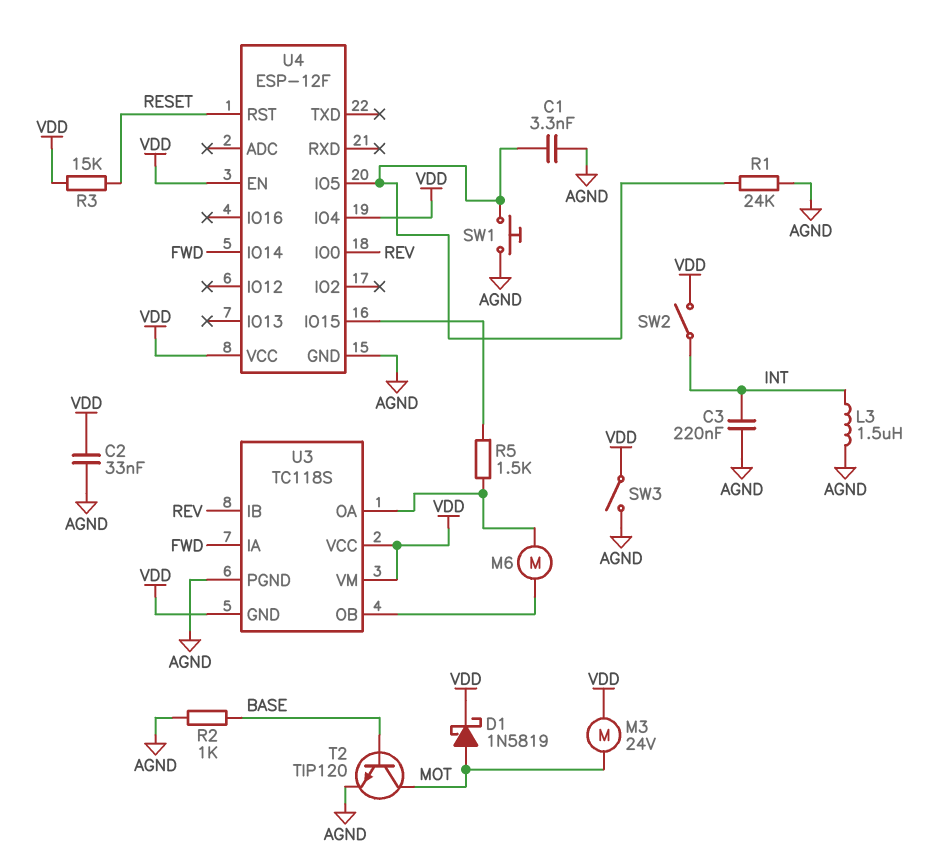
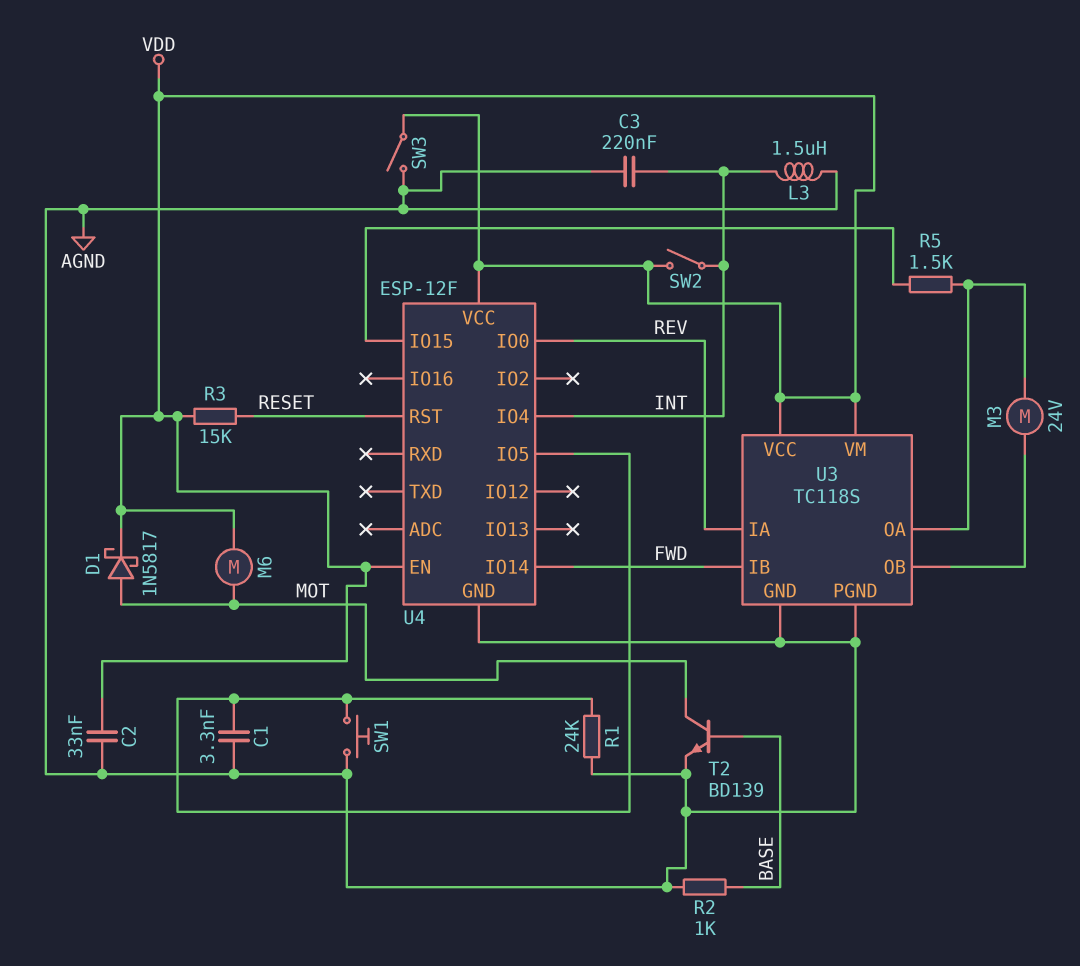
D1: schottky 1N5819 (A MOT, K VDD) -> schottky 1N5817 (A MOT, K VDD)
M3: motor 24V (MOT, VDD) -> motor 24V (U3/OA, U3/OB)
M6: motor (U3/OA, U3/OB) -> motor (MOT, VDD)
T2: NPN TIP120 (B BASE, C MOT, E AGND) -> NPN BD139 (B BASE, C MOT, E AGND)
U3 pin GND: VDD -> AGND
U3 pin IA: FWD -> REV
U3 pin IB: REV -> FWD
U4 pin IO4: VDD -> INT

